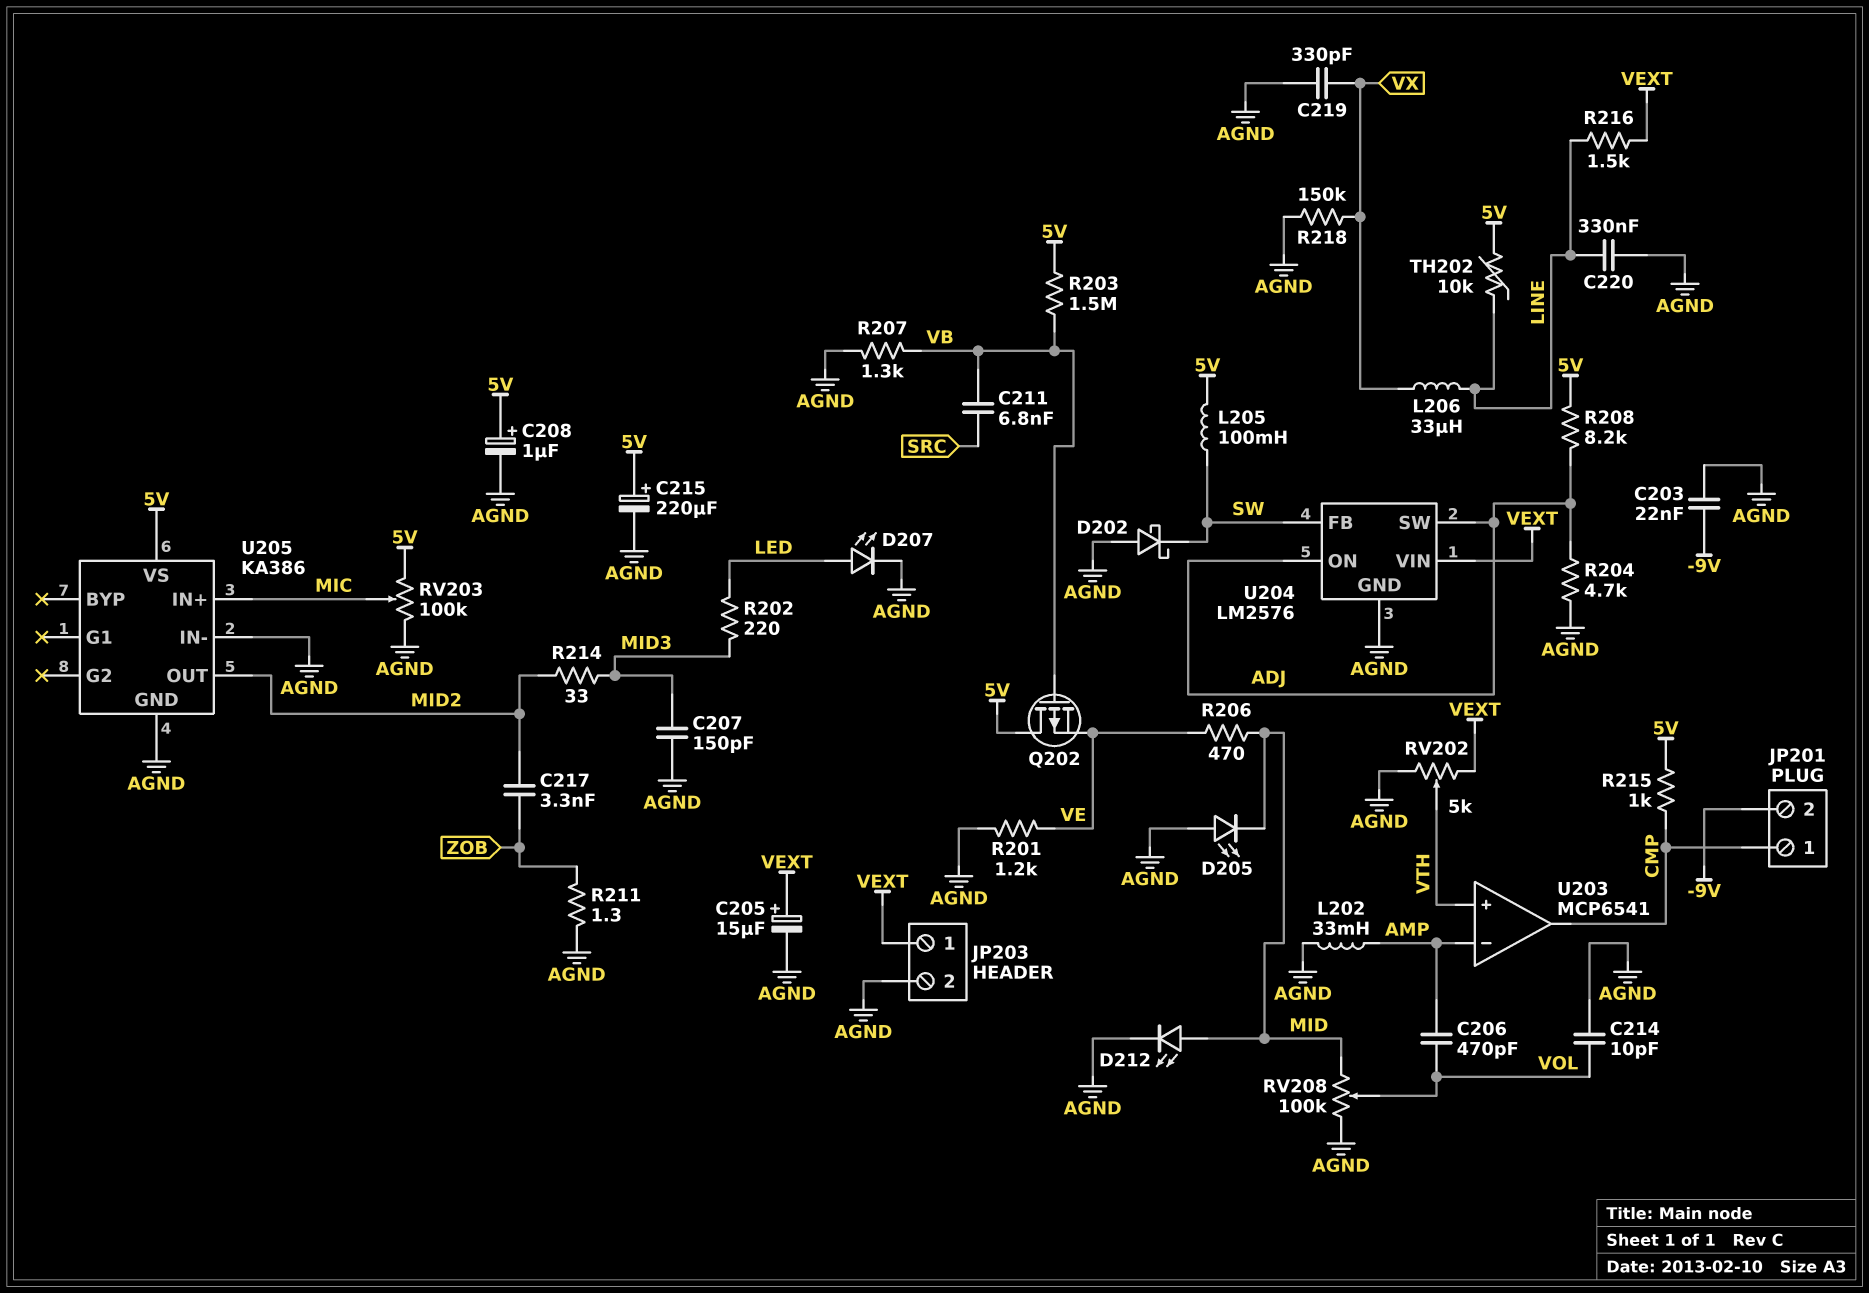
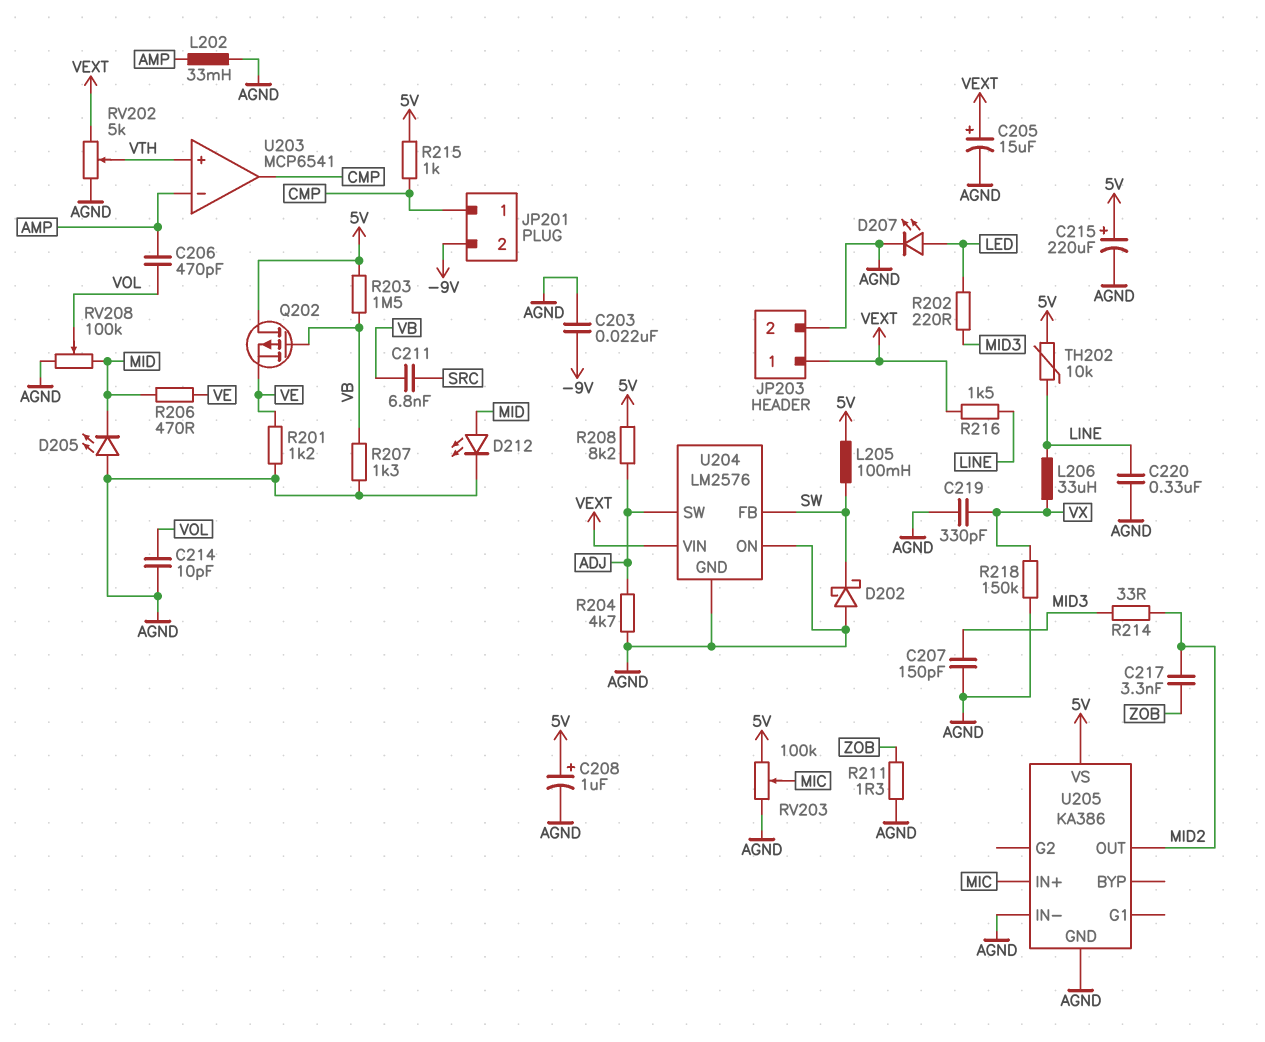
U204 pin ON: ADJ -> AGND

